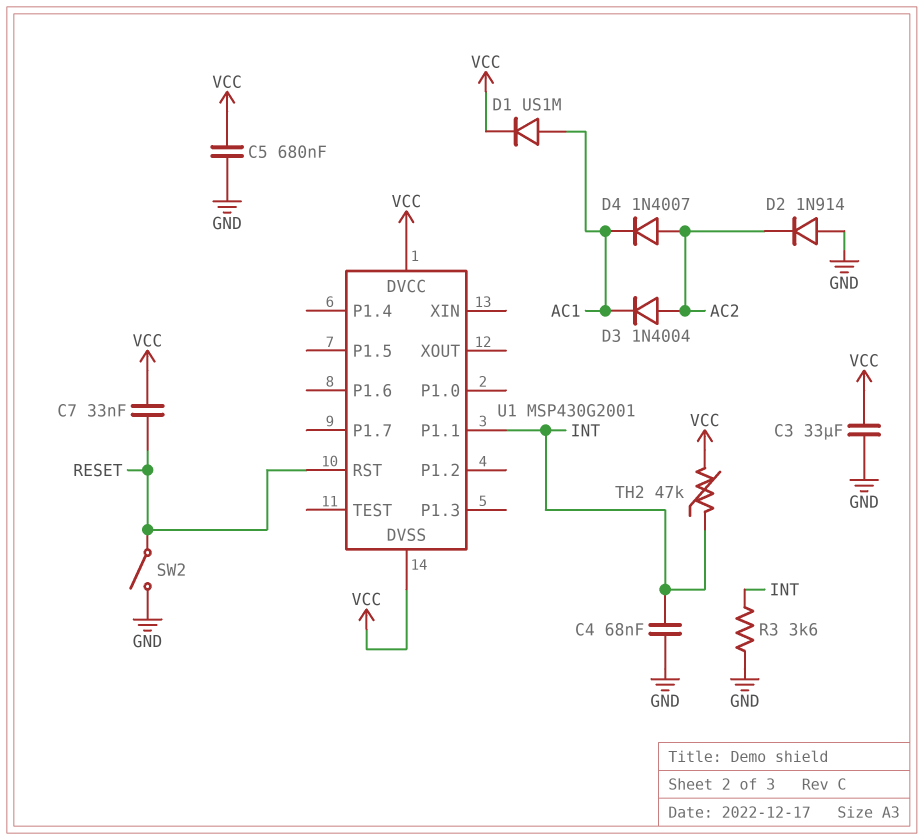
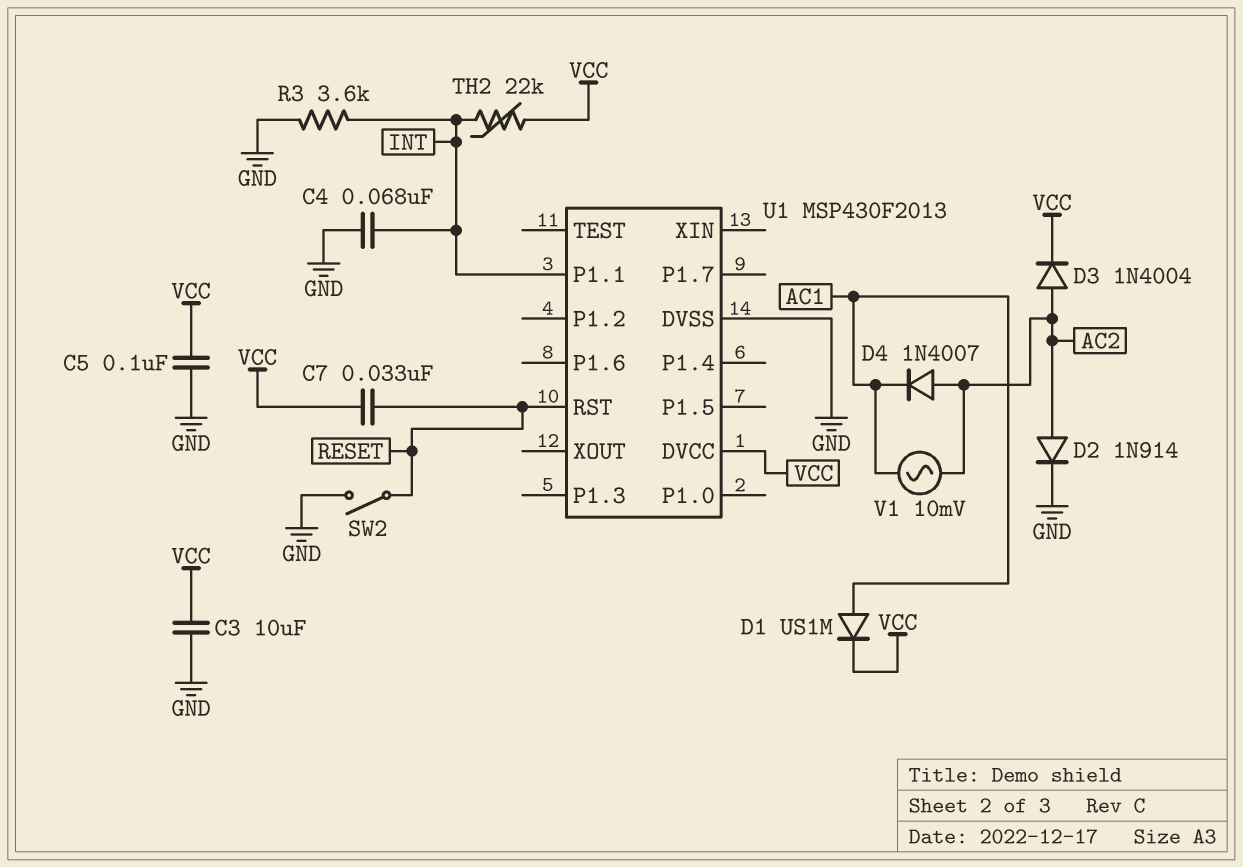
C3: 33uF (GND, VCC) -> 10uF (GND, VCC)
C5: 680nF (GND, VCC) -> 100nF (GND, VCC)
D2: diode 1N914 (A GND, K AC2) -> diode 1N914 (A AC2, K GND)
D3: diode 1N4004 (A AC2, K AC1) -> diode 1N4004 (A AC2, K VCC)
TH2: 47k (INT, VCC) -> 22k (INT, VCC)
U1: MSP430G2001 -> MSP430F2013
U1 pin DVSS: VCC -> GND
V1: none -> AC 10mV (AC1, AC2)

